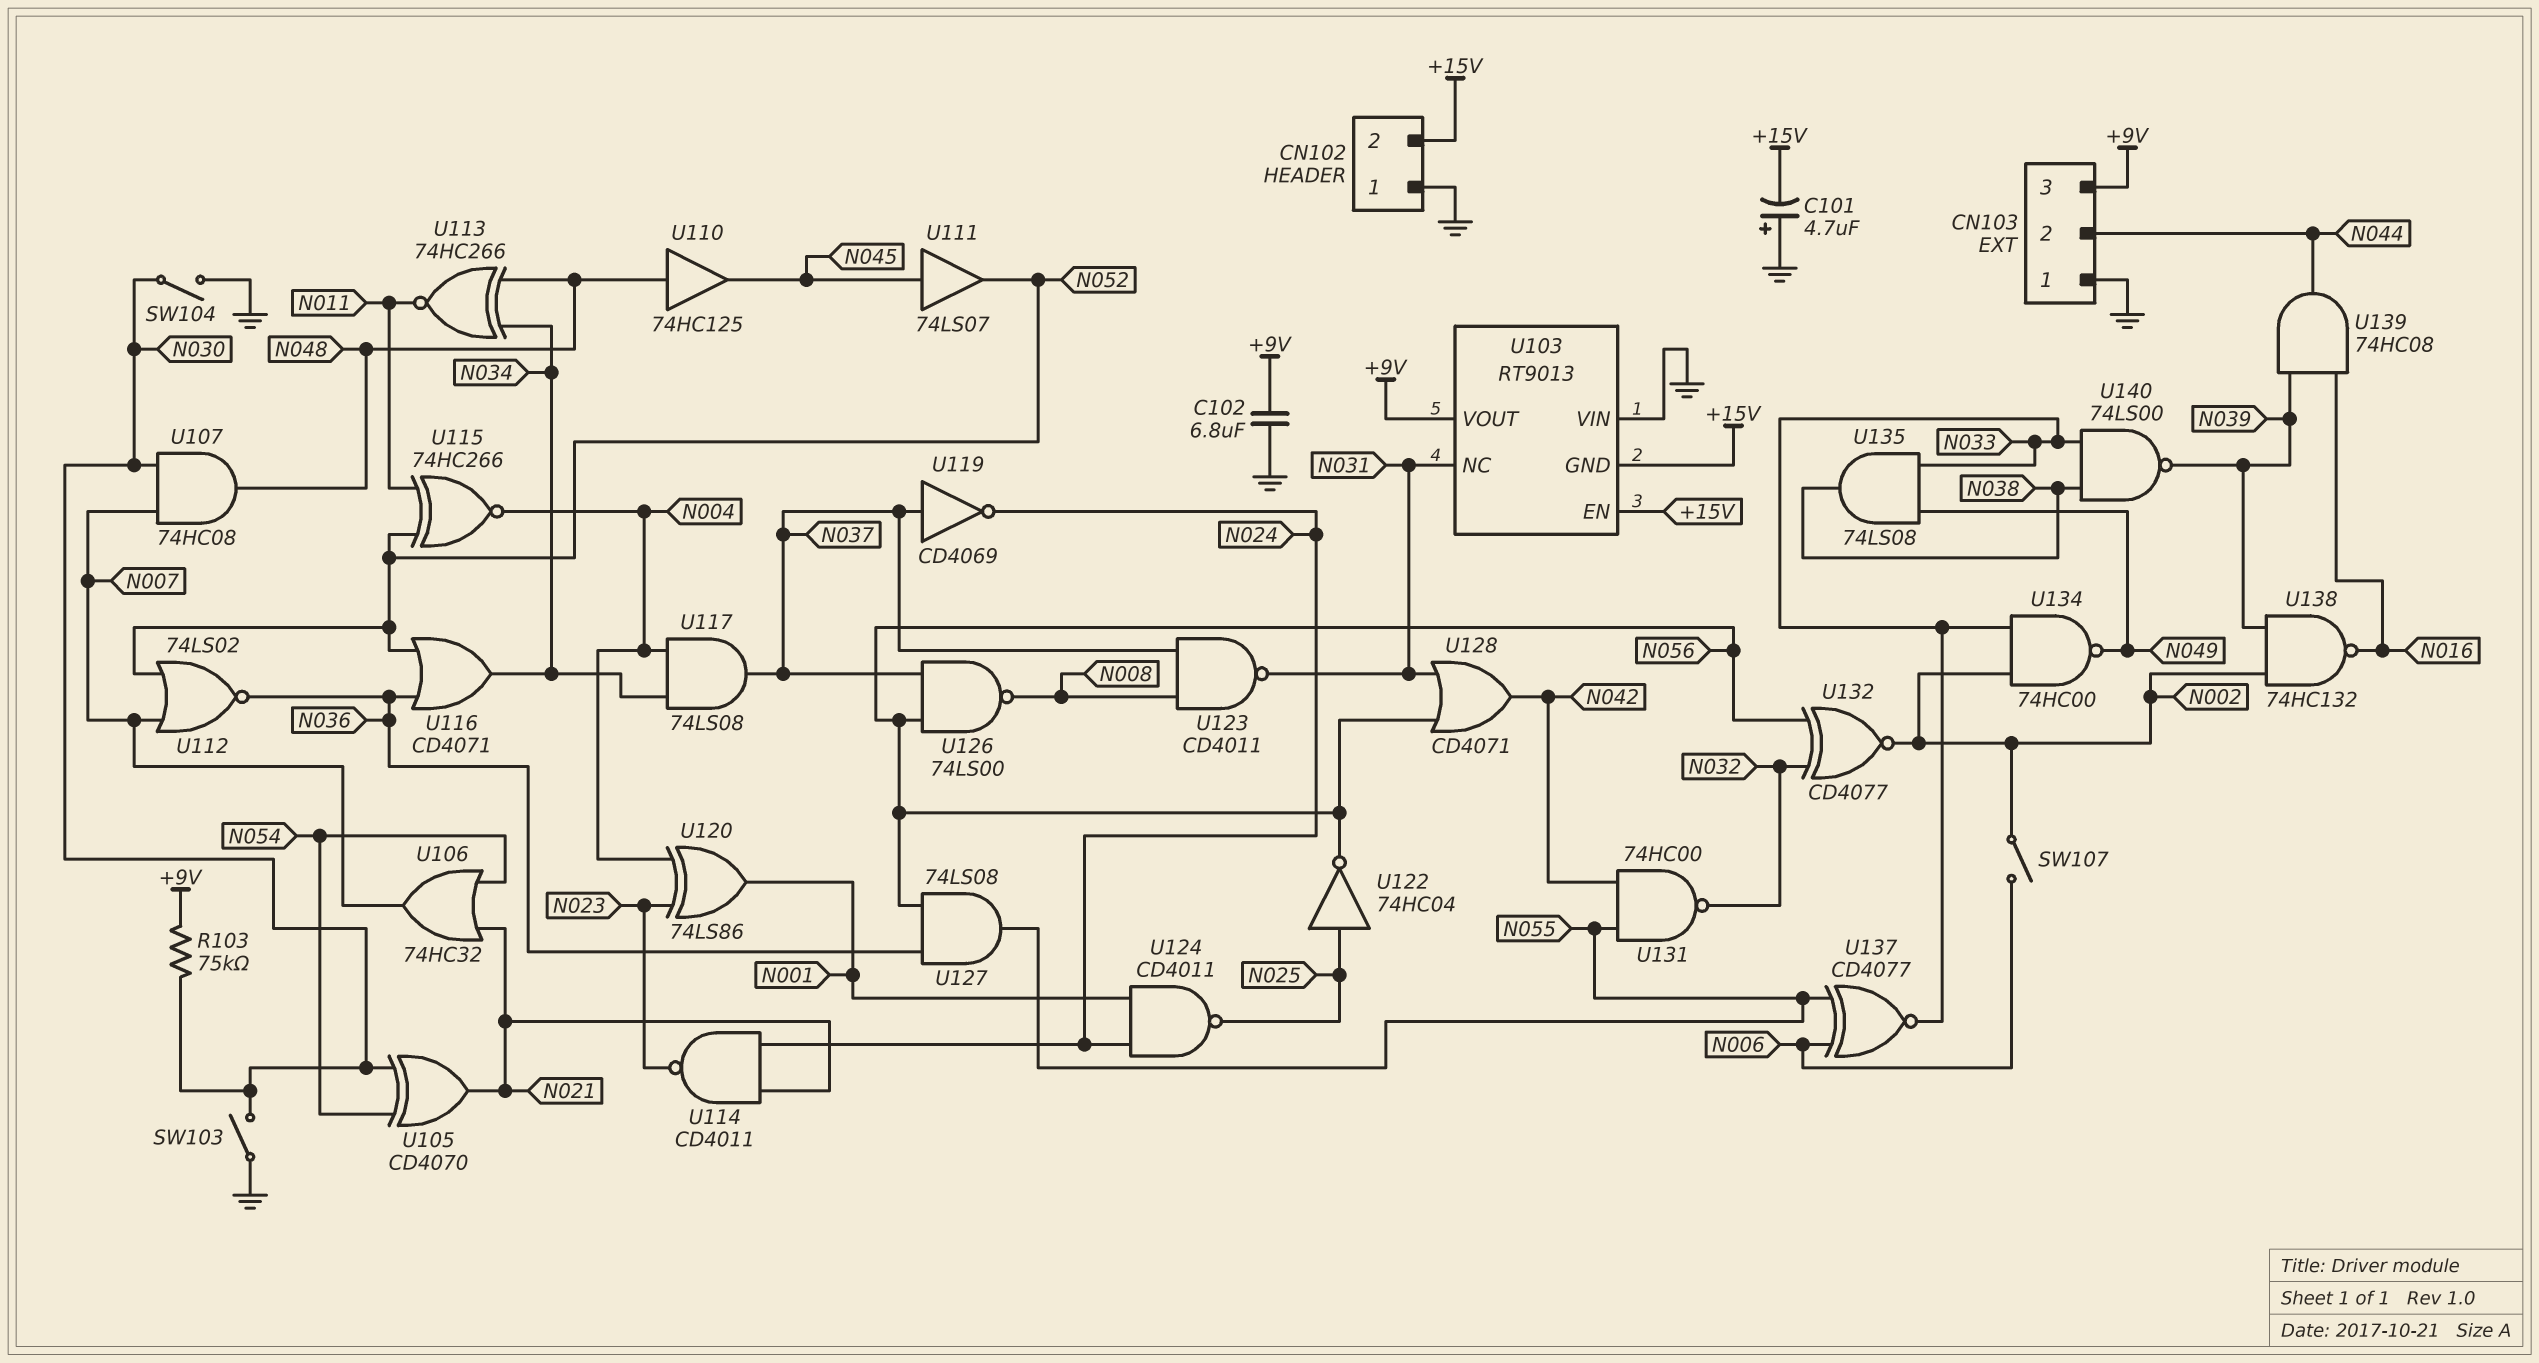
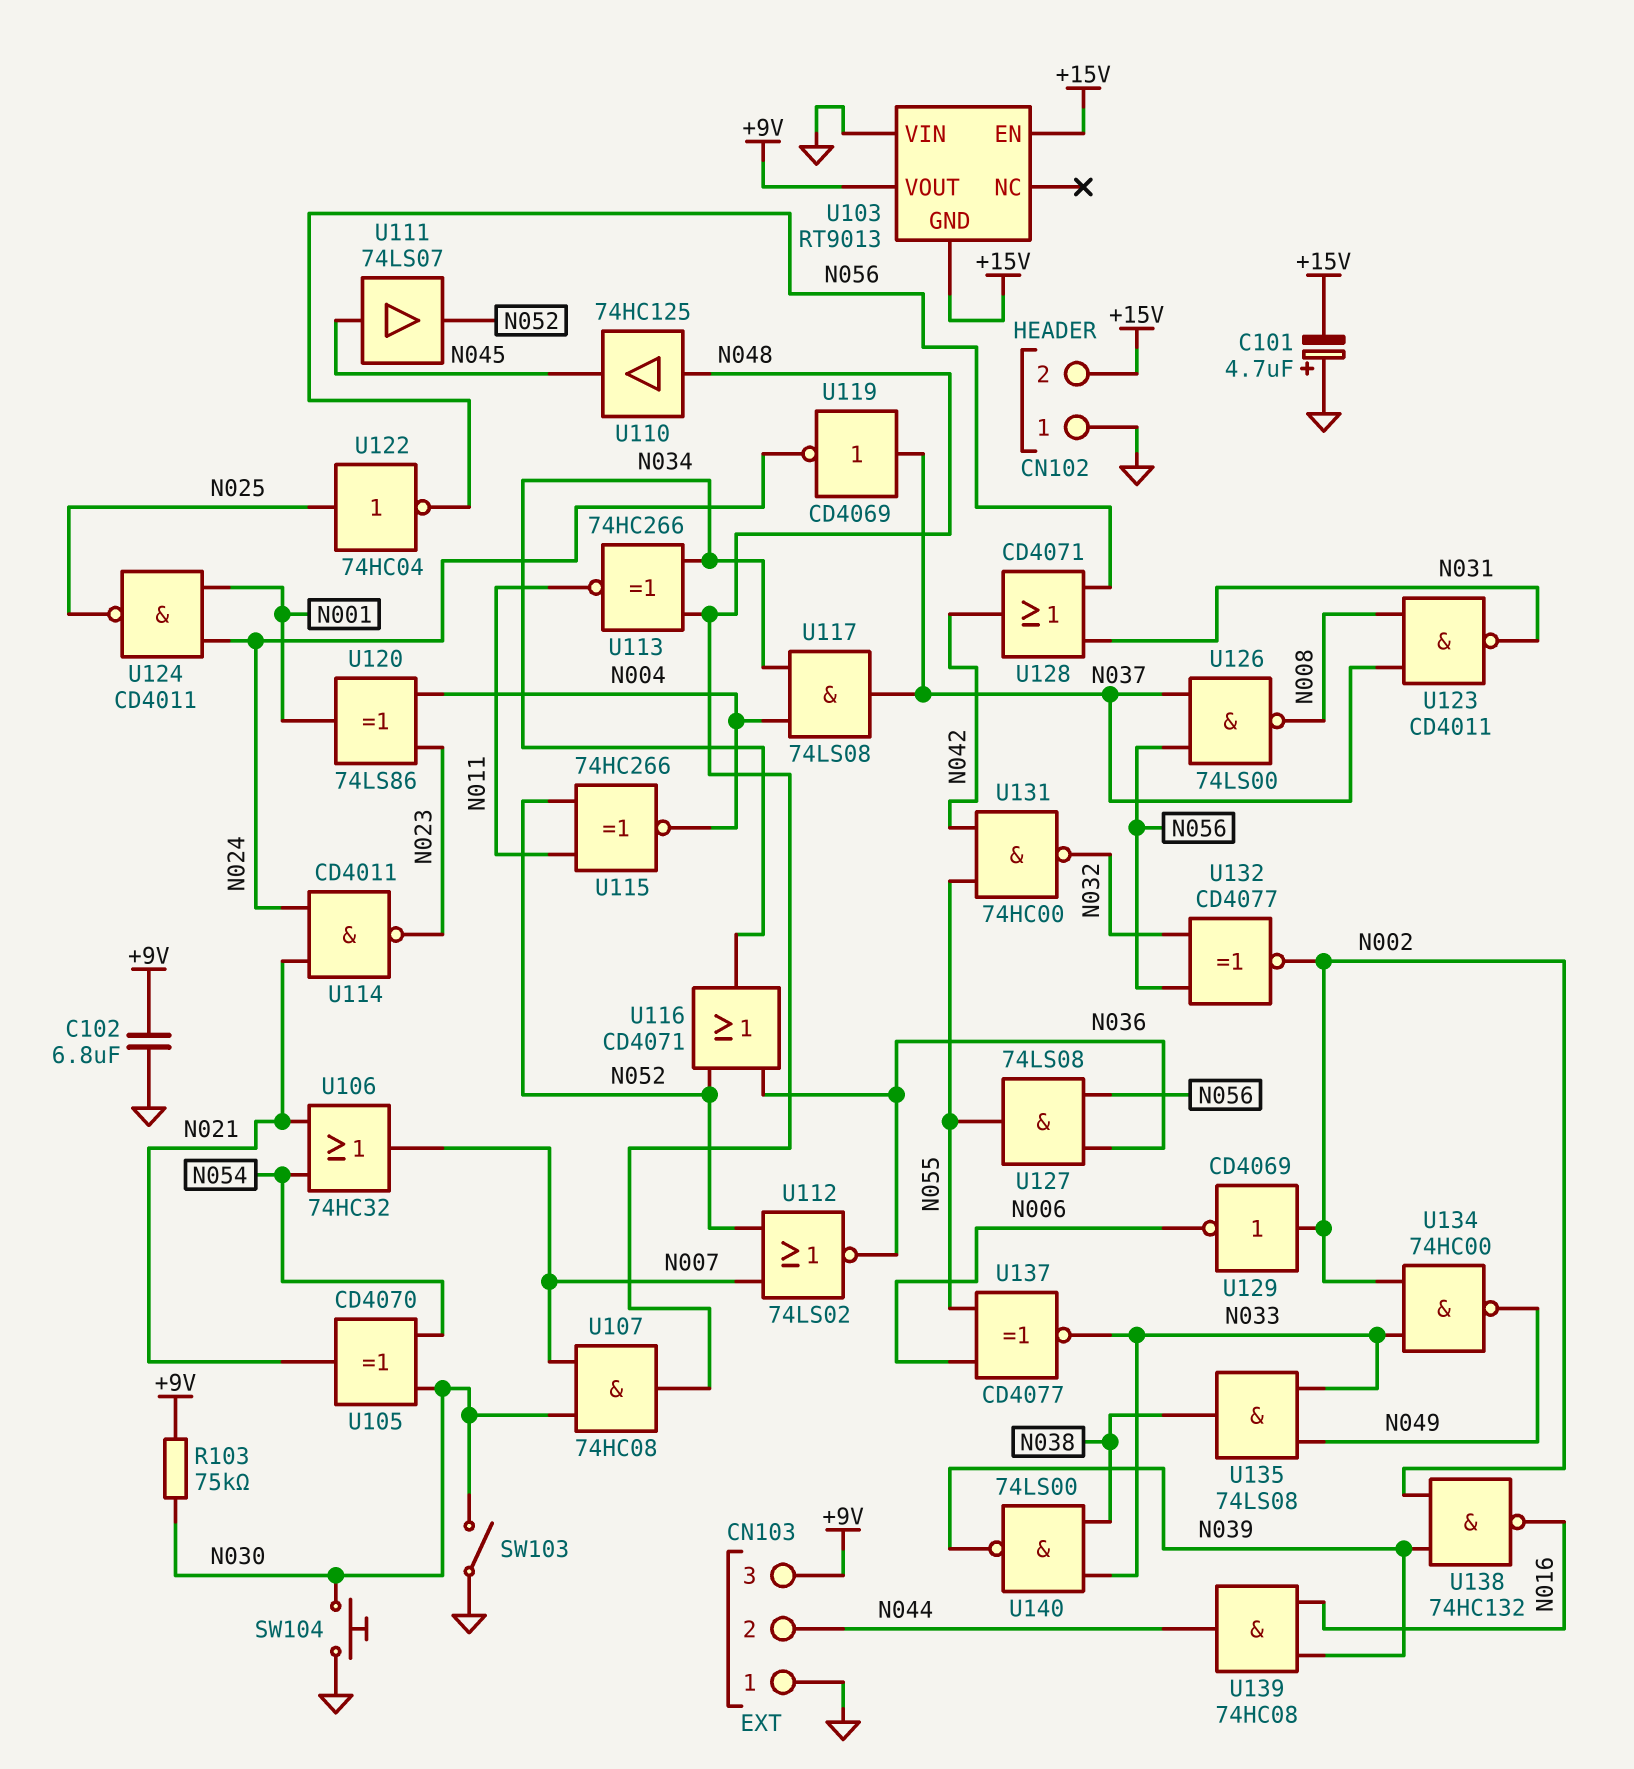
SW104: switch (GND, N030) -> button (GND, N030)
SW107: switch (N002, N006) -> none
U103 pin NC: N031 -> none
U129: none -> NOT CD4069 (in N002, out N006)

